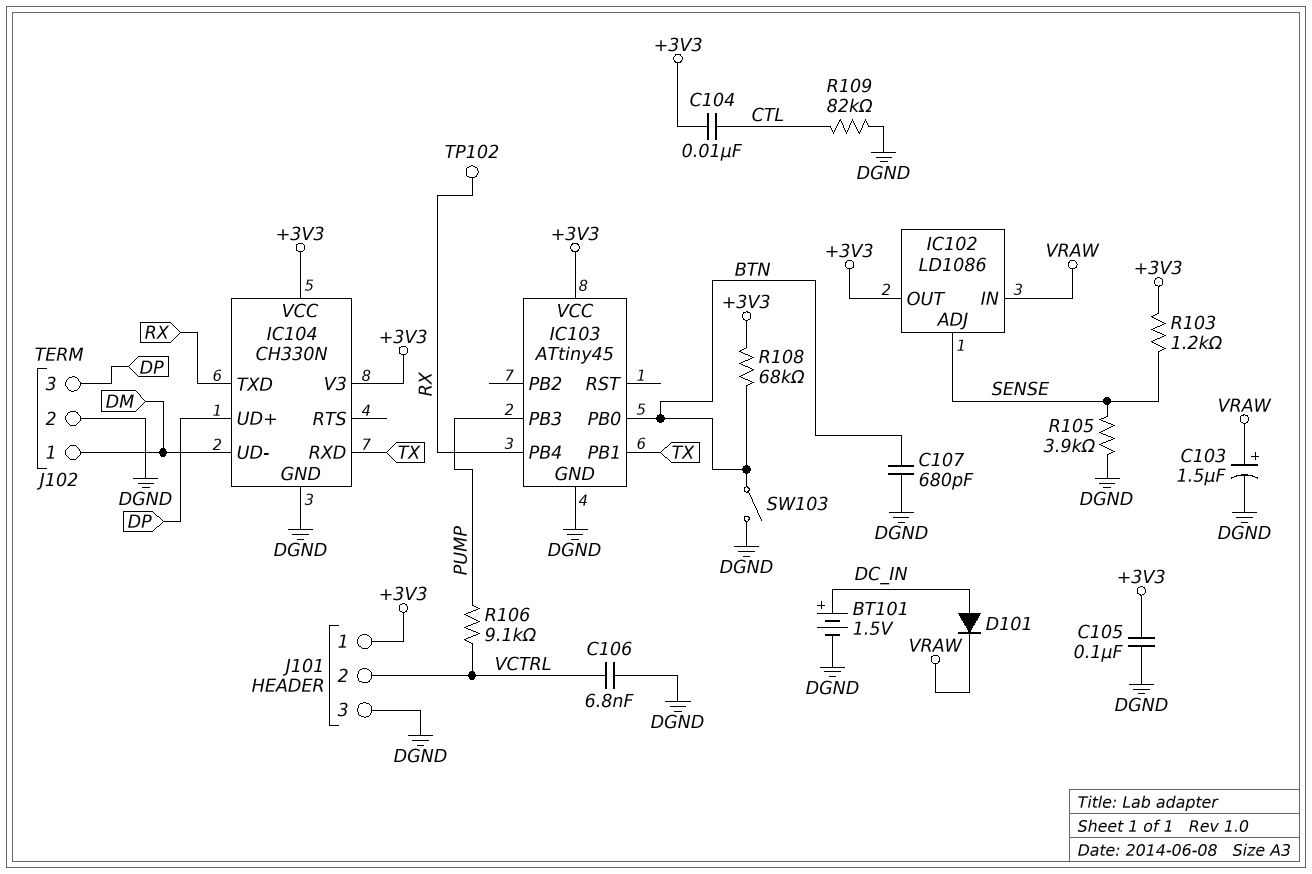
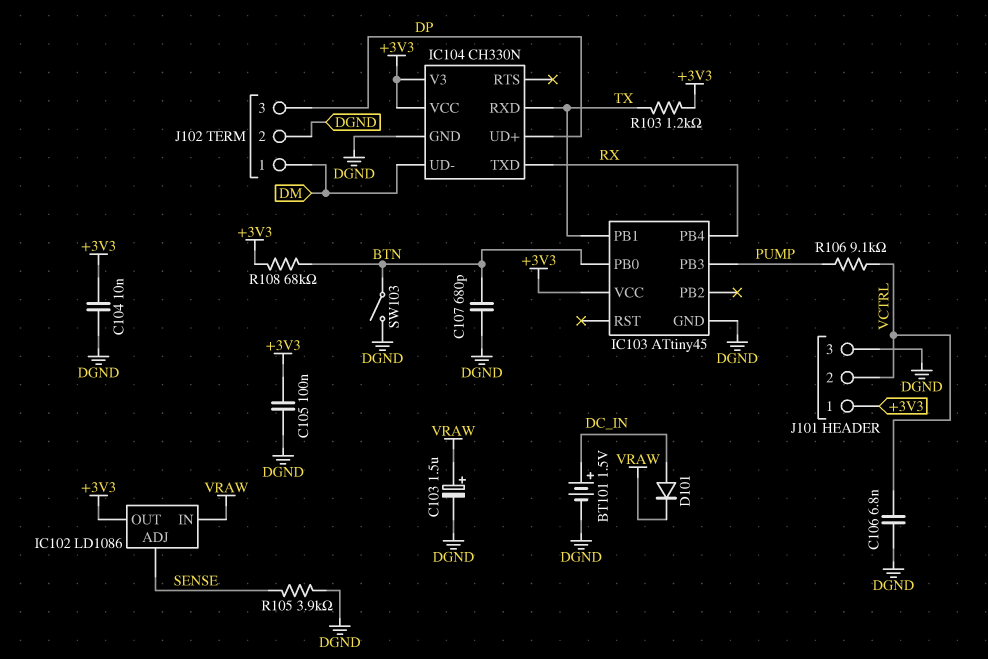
C104: 10nF (+3V3, CTL) -> 10nF (+3V3, DGND)
R103: 1.2k (+3V3, SENSE) -> 1.2k (+3V3, TX)
R109: 82k (CTL, DGND) -> none
TP102: test point (RX) -> none

